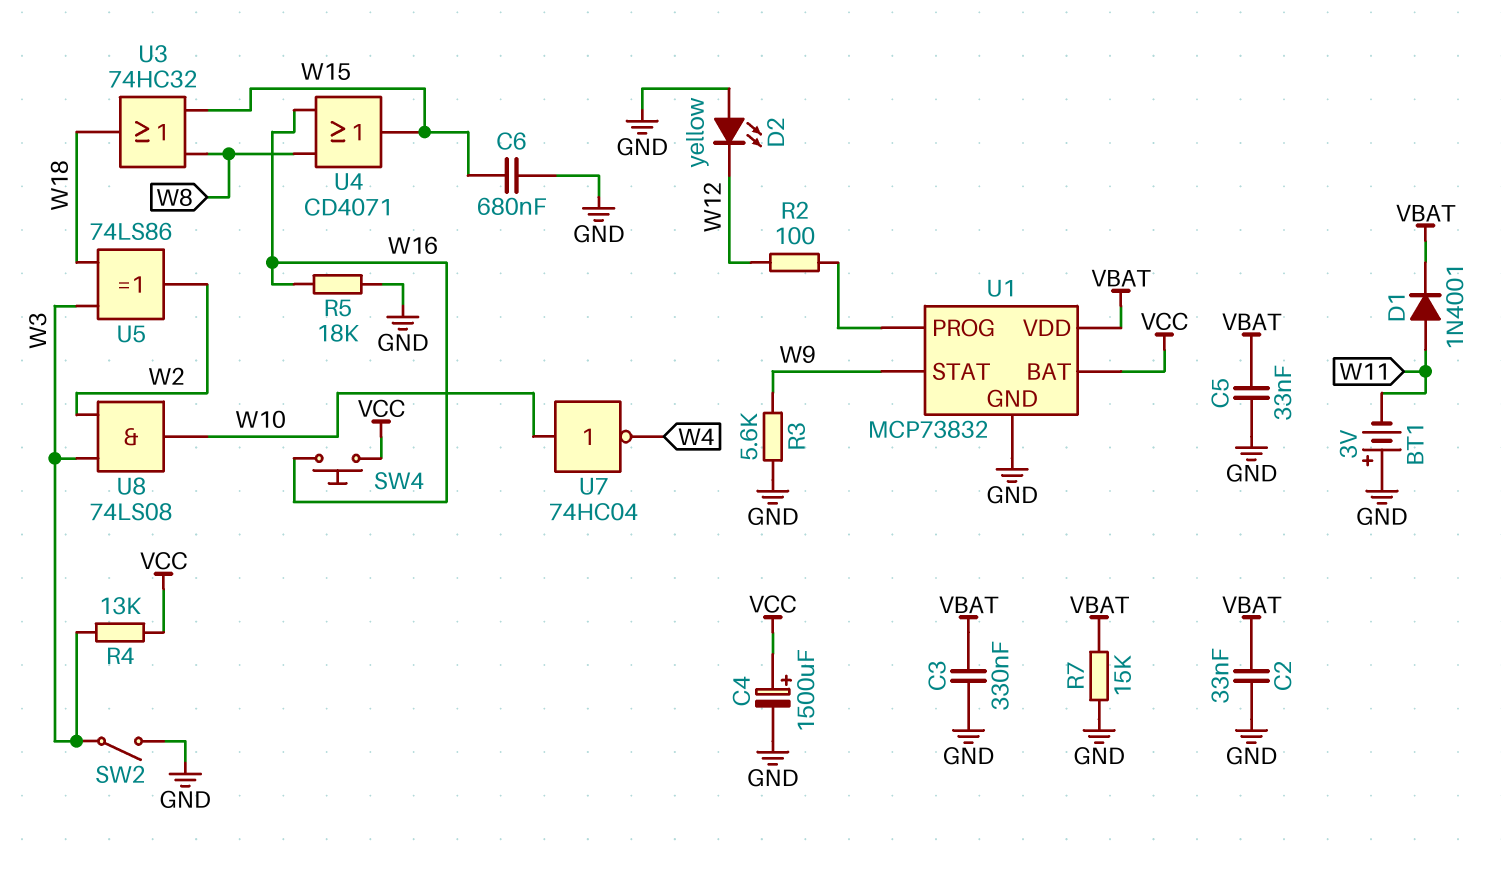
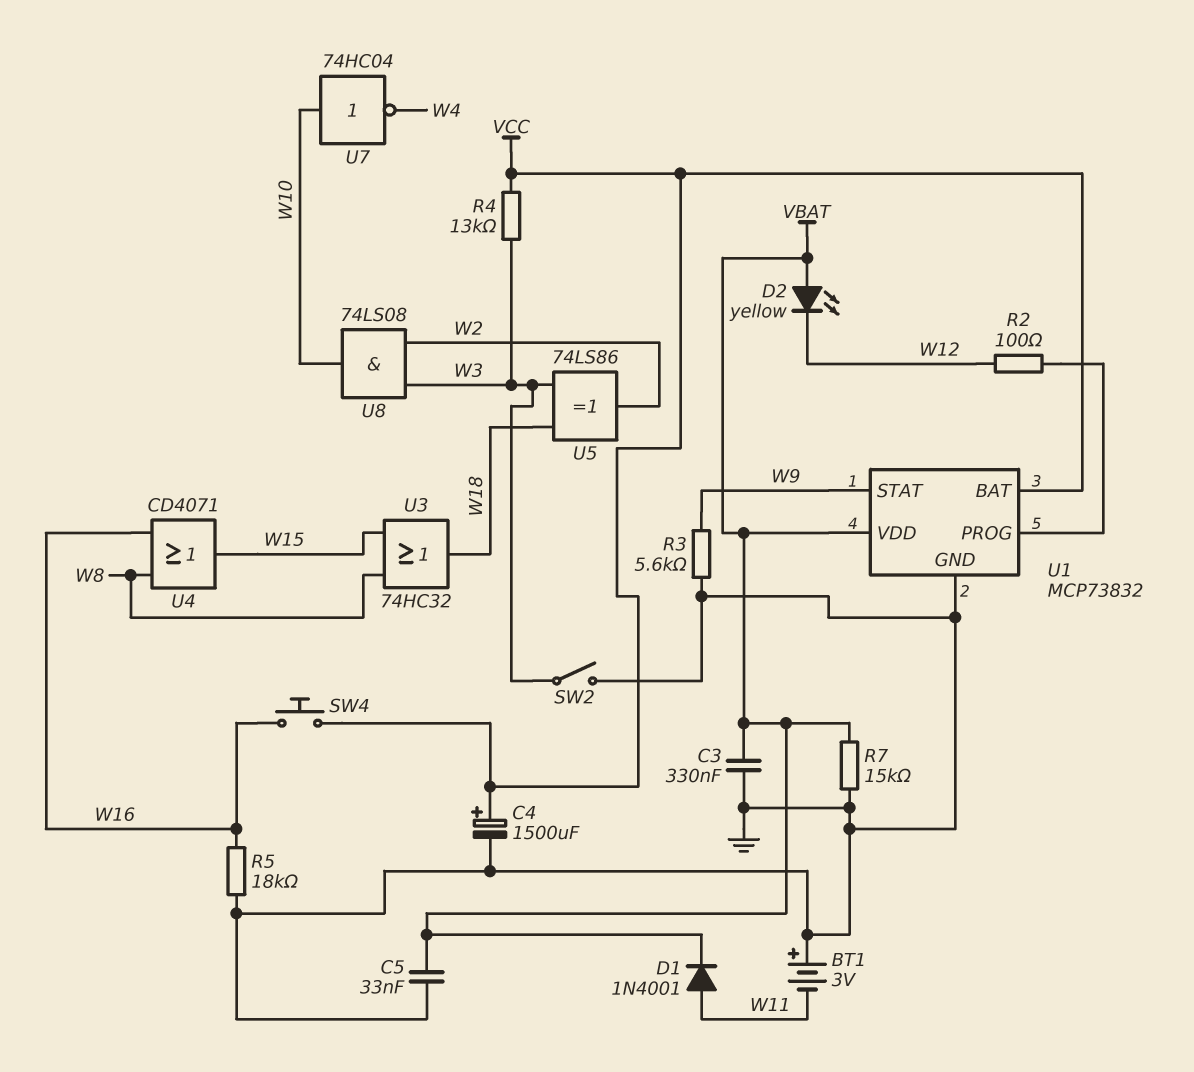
C2: 33nF (GND, VBAT) -> none
C6: 680nF (GND, W15) -> none
D2: LED yellow (A GND, K W12) -> LED yellow (A VBAT, K W12)

